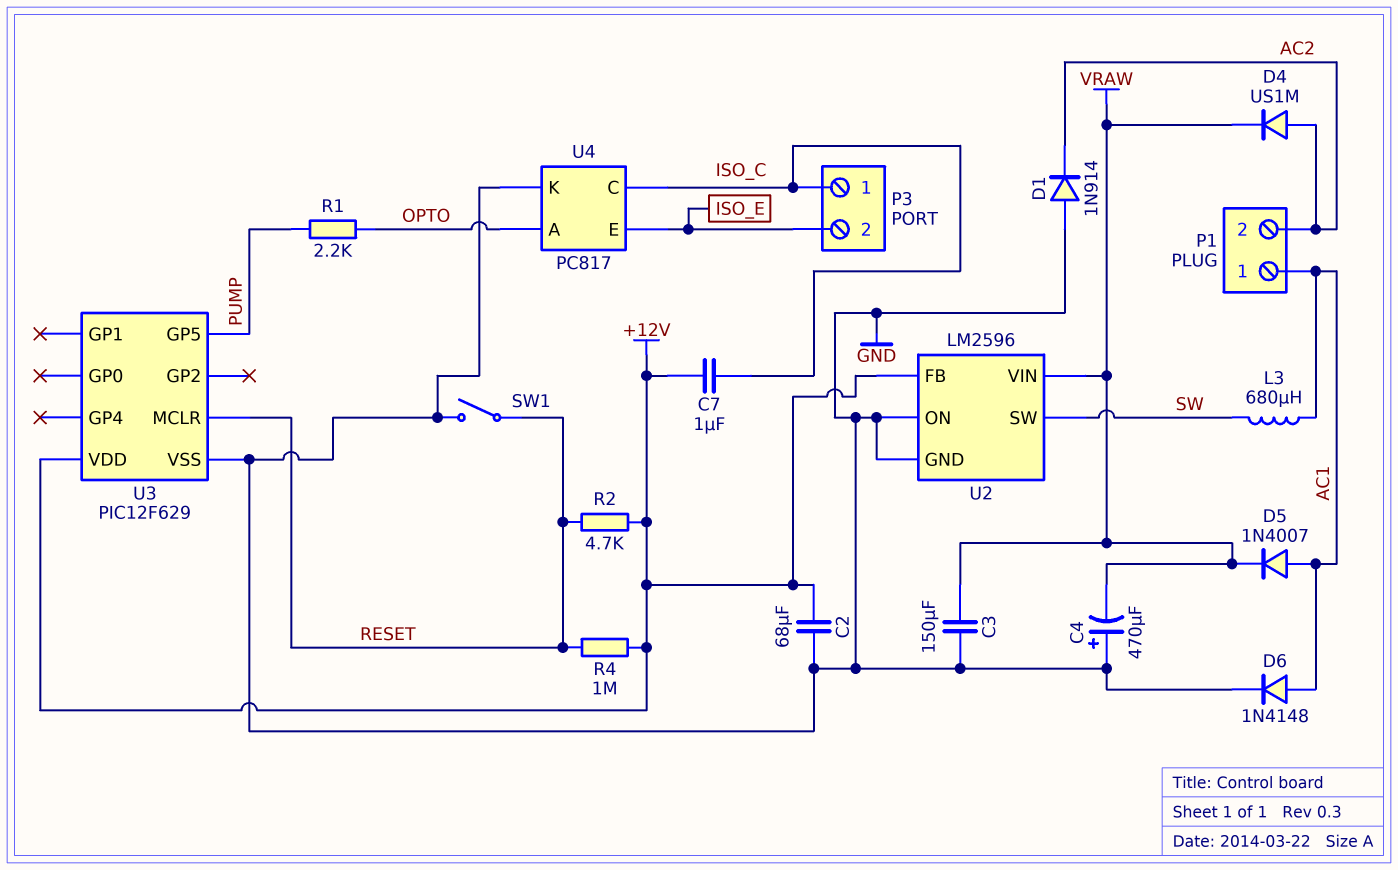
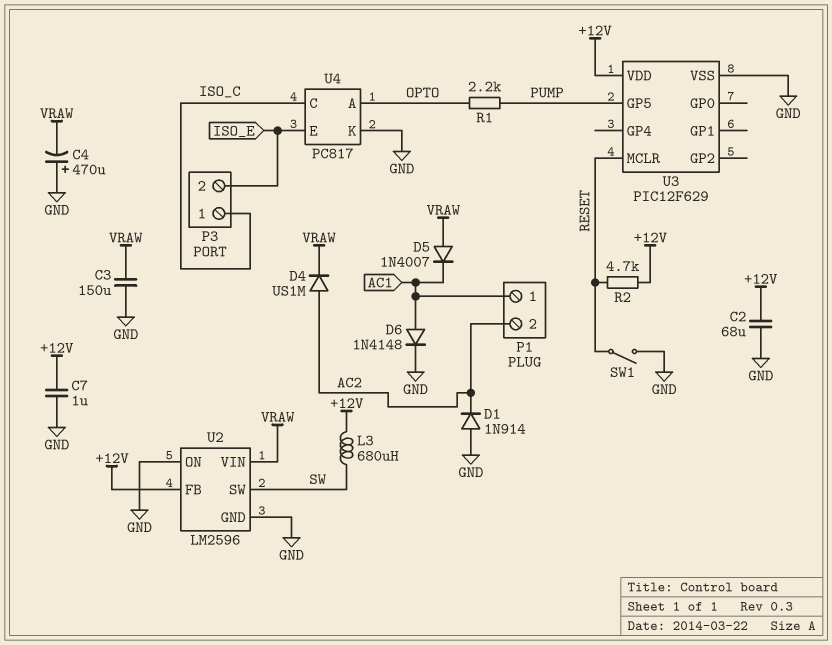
C7: 1uF (+12V, ISO_C) -> 1uF (+12V, GND)
D5: diode 1N4007 (A AC1, K VRAW) -> diode 1N4007 (A VRAW, K AC1)
L3: 680uH (AC1, SW) -> 680uH (+12V, SW)
R4: 1M (+12V, RESET) -> none

